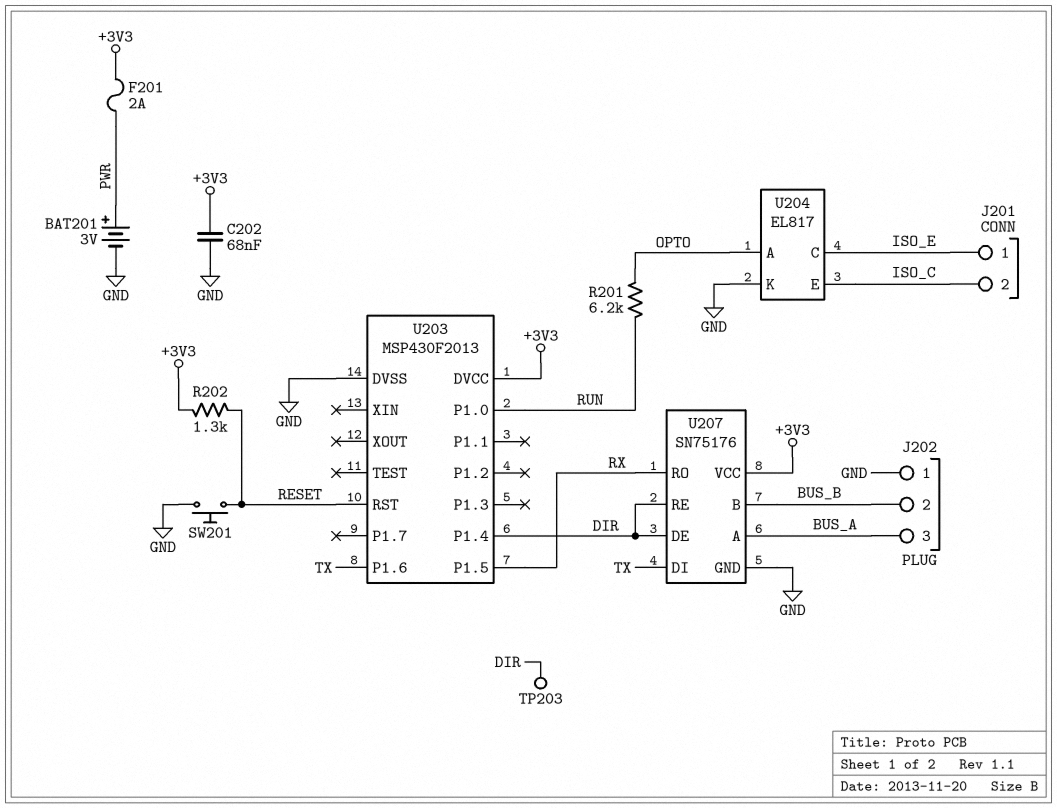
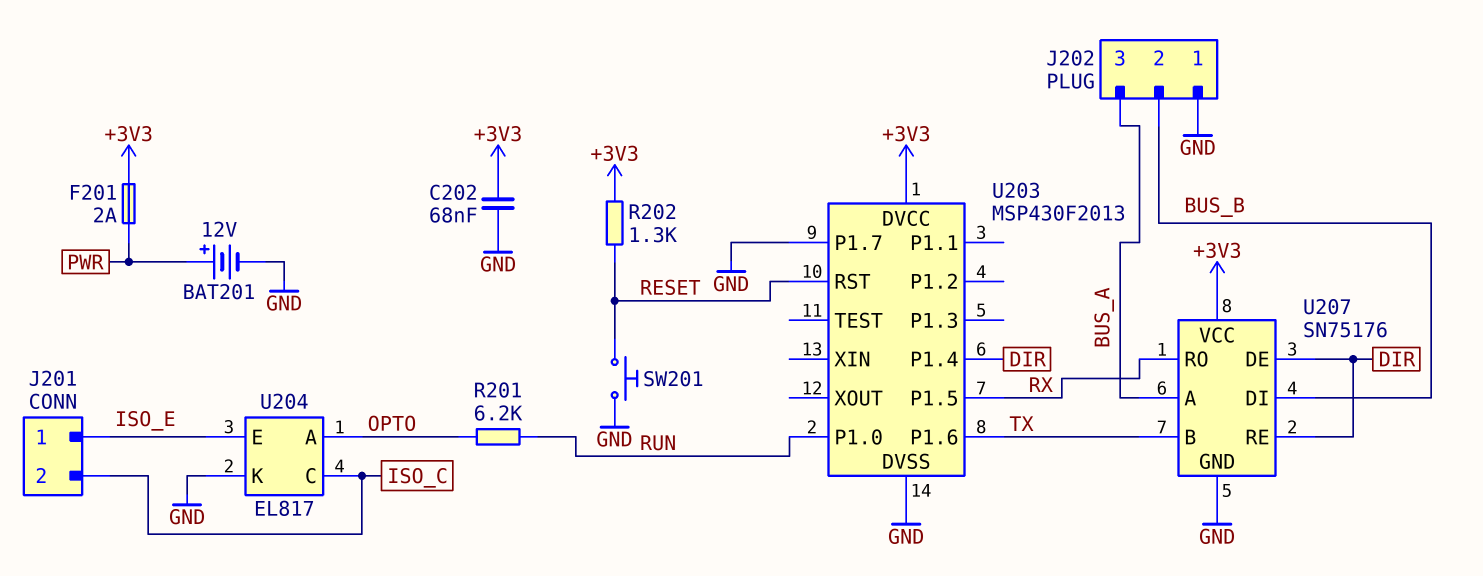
BAT201: 3V (plus PWR, minus GND) -> 12V (plus PWR, minus GND)
TP203: test point (DIR) -> none
U203 pin P1.7: none -> GND
U204 pin C: ISO_E -> ISO_C
U204 pin E: ISO_C -> ISO_E
U207 pin B: BUS_B -> TX
U207 pin DI: TX -> BUS_B

